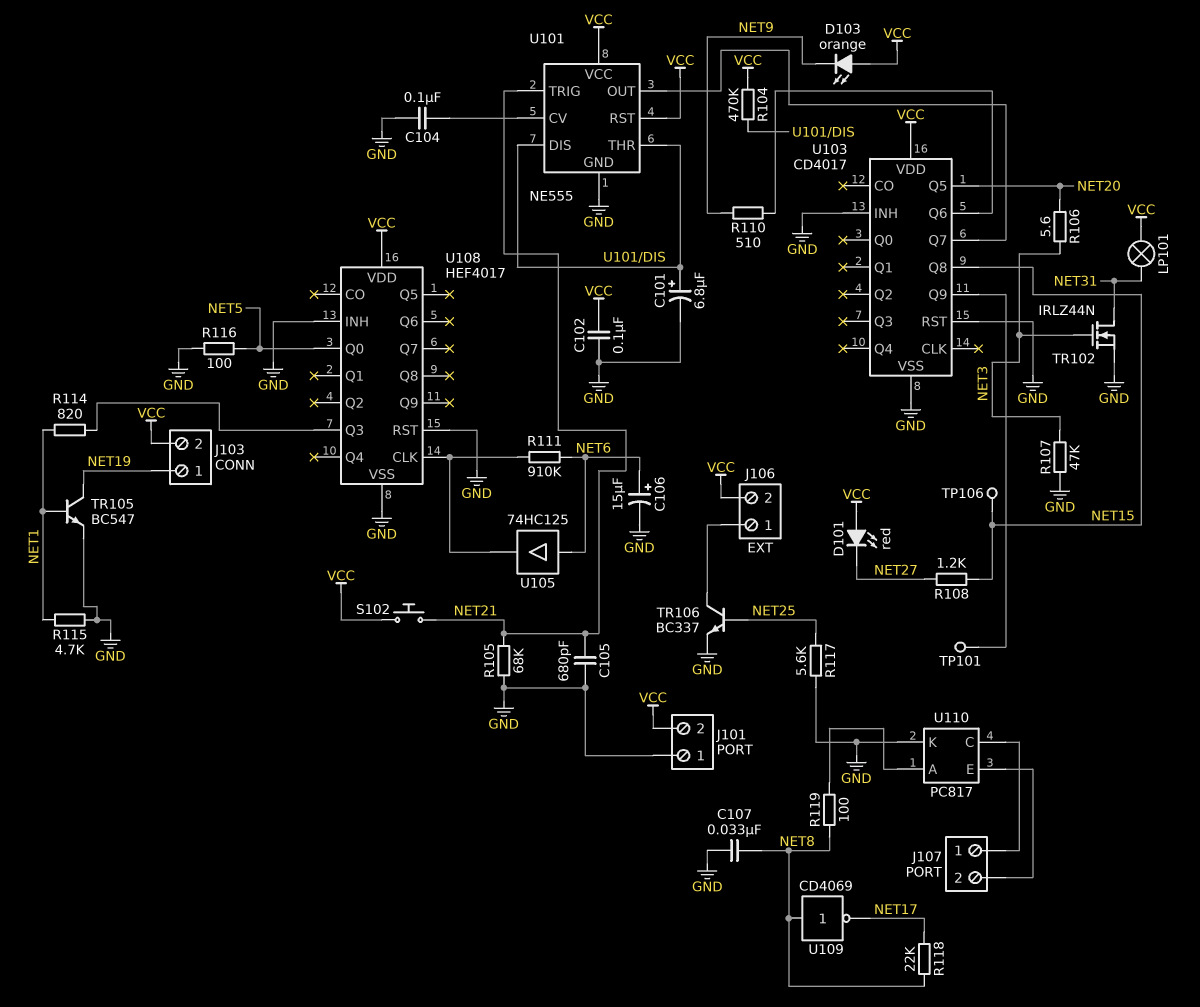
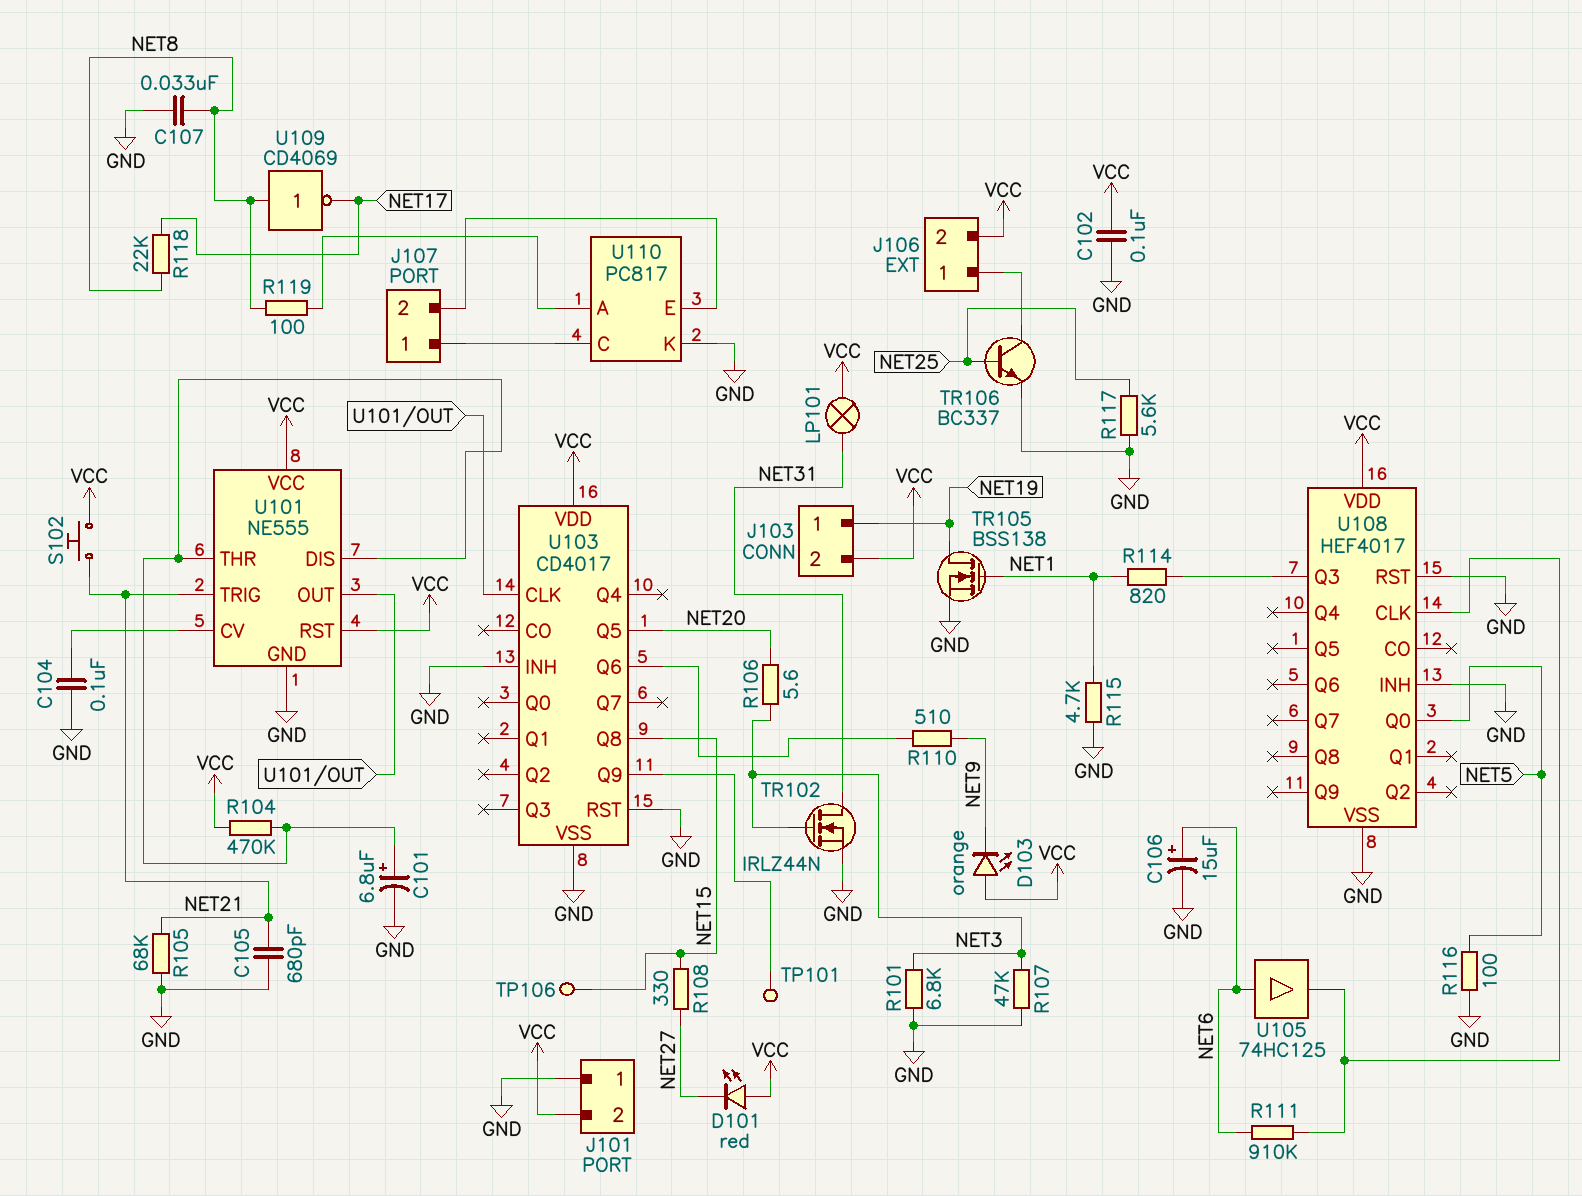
R101: none -> 6.8k (GND, NET3)
R108: 1.2k (NET15, NET27) -> 330 (NET15, NET27)
TR105: NPN BC547 (B NET1, C NET19, E GND) -> NMOS BSS138 (G NET1, D NET19, S GND)
U103 pin CLK: none -> U101/OUT
U103 pin Q7: U101/OUT -> none

